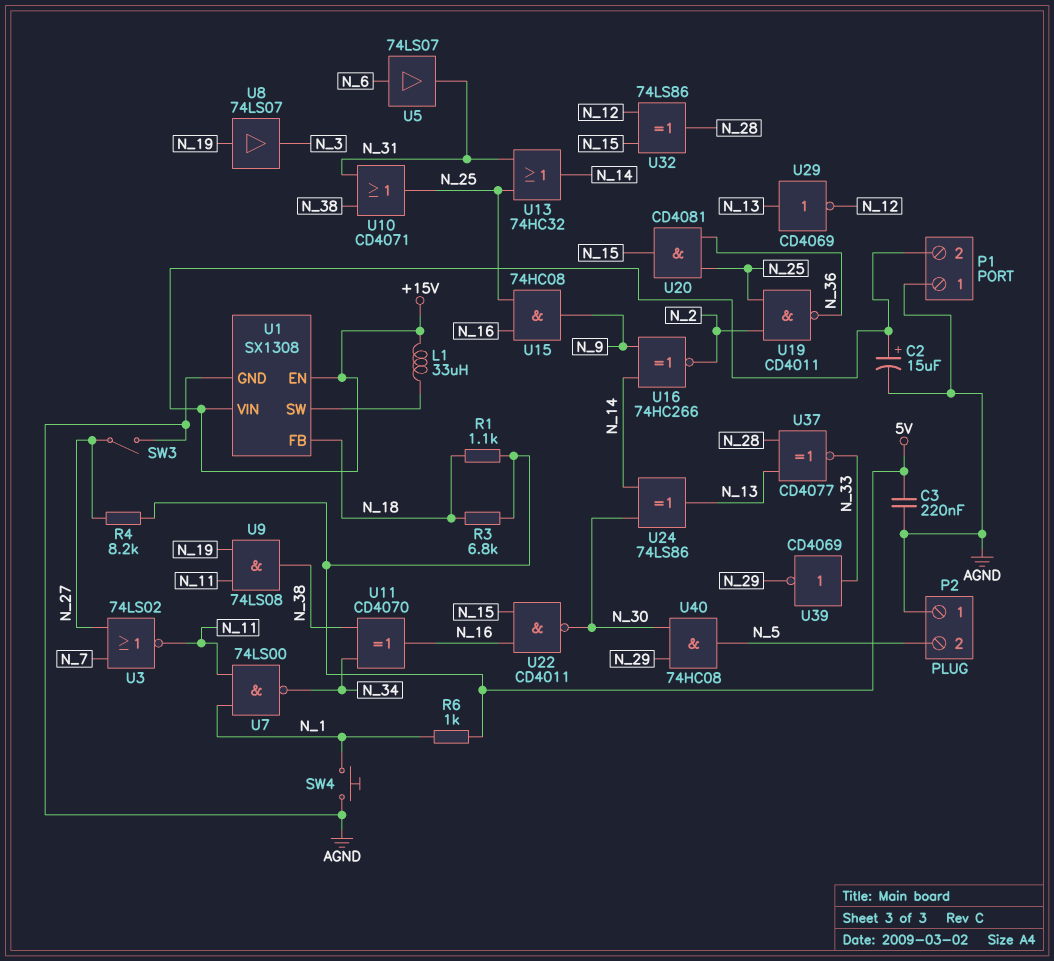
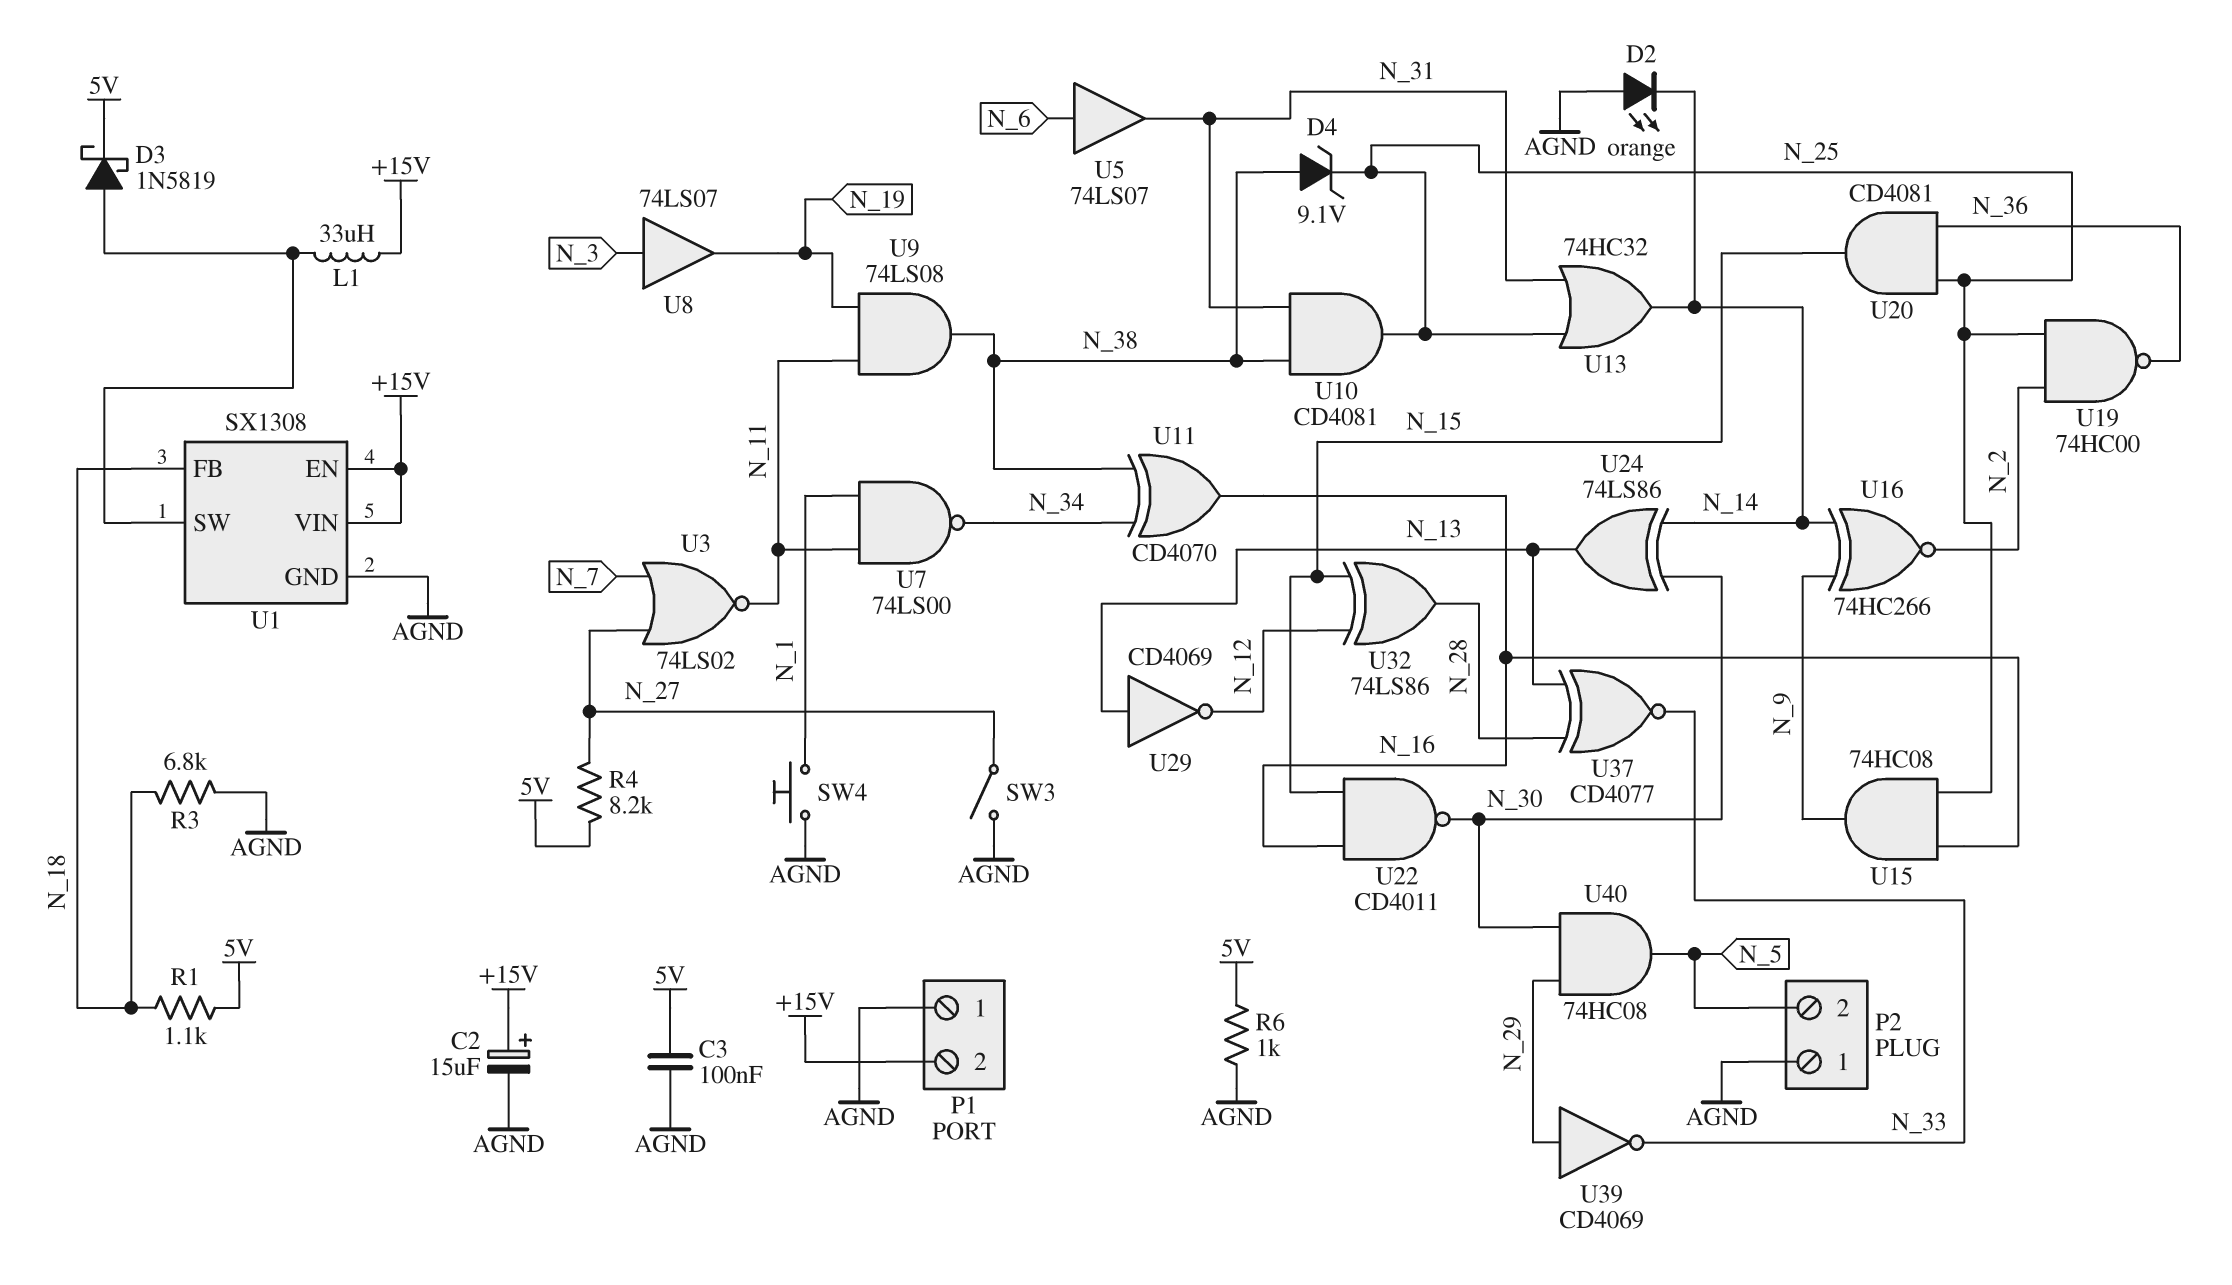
C3: 220nF (5V, AGND) -> 100nF (5V, AGND)
D2: none -> LED orange (A AGND, K N_14)
D3: none -> schottky 1N5819 (A U1/SW, K 5V)
D4: none -> zener 9.1V (A N_38, K N_25)
R3: 6.8k (5V, N_18) -> 6.8k (AGND, N_18)
R6: 1k (5V, N_1) -> 1k (5V, AGND)
U8: buffer 74LS07 (in N_19, out N_3) -> buffer 74LS07 (in N_3, out N_19)
U10: OR CD4071 (in N_31, in N_38, out N_25) -> AND CD4081 (in N_31, in N_38, out N_25)
U19: NAND CD4011 (in N_2, in N_25, out N_36) -> NAND 74HC00 (in N_2, in N_25, out N_36)
U39: NOT CD4069 (in N_33, out N_29) -> NOT CD4069 (in N_29, out N_33)

